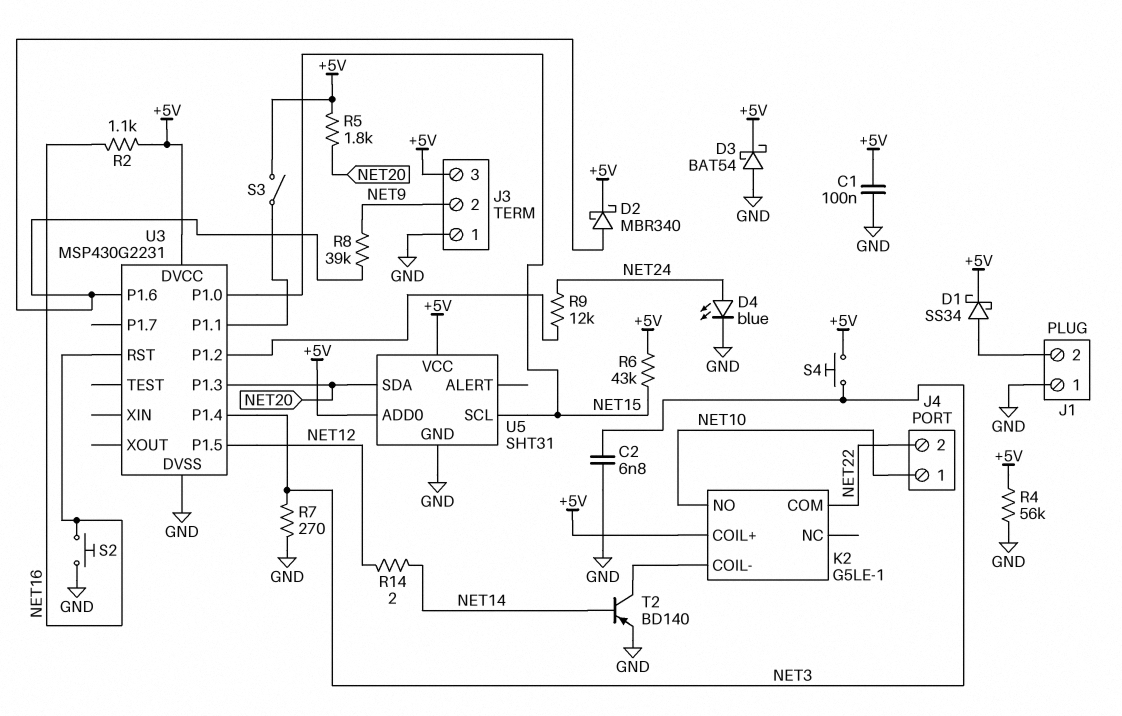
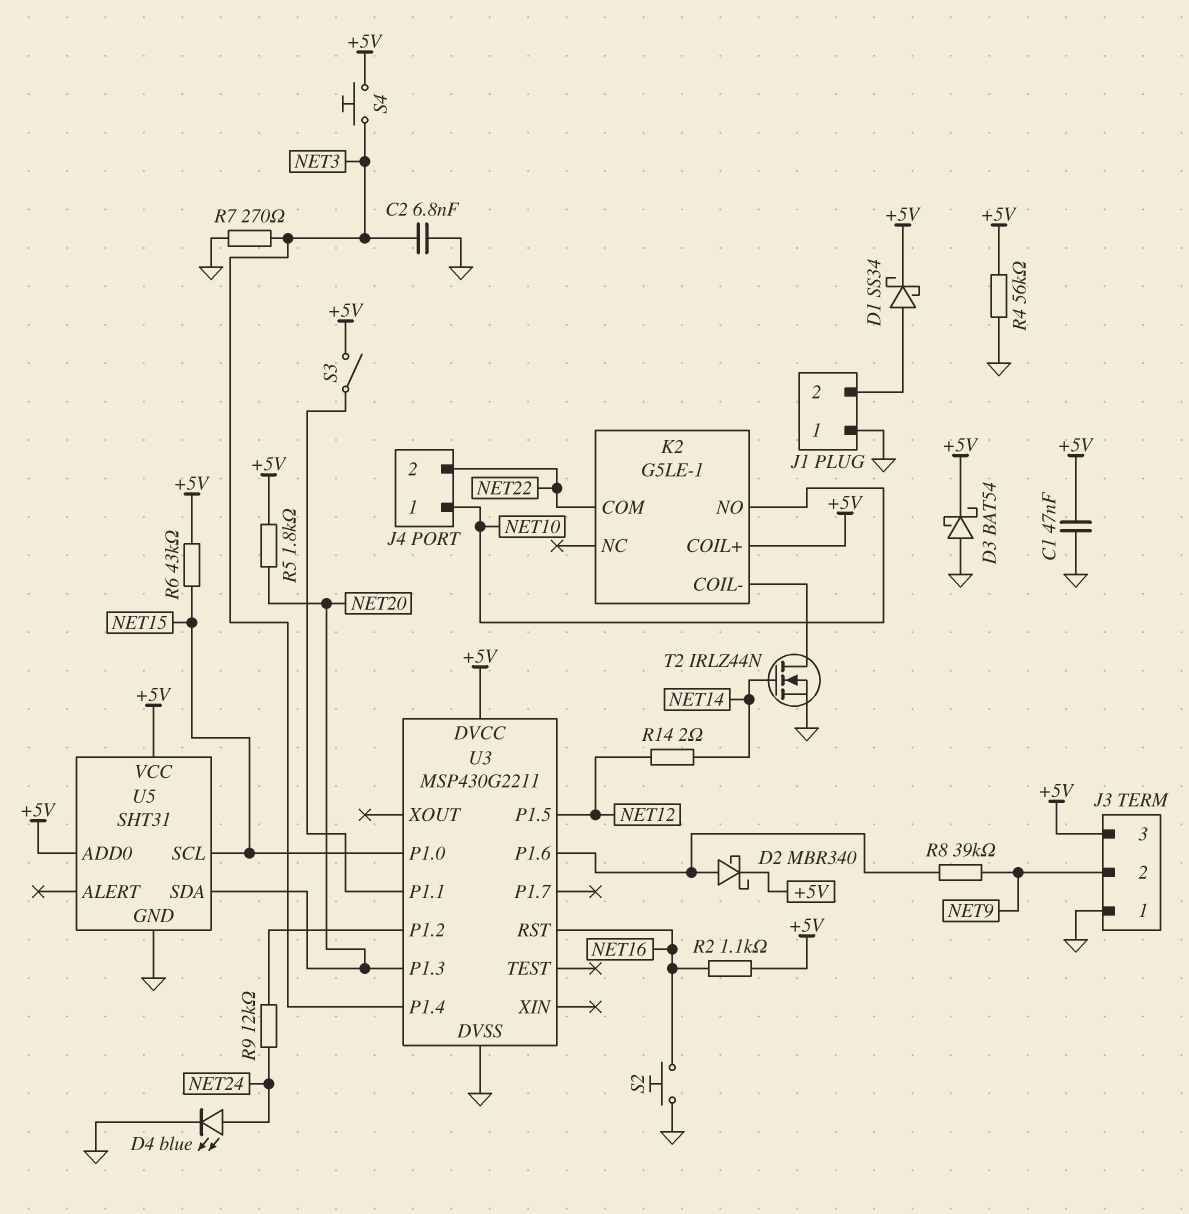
C1: 100nF (+5V, GND) -> 47nF (+5V, GND)
T2: PNP BD140 (B NET14, C K2/COIL-, E GND) -> NMOS IRLZ44N (G NET14, D K2/COIL-, S GND)
U3: MSP430G2231 -> MSP430G2211

